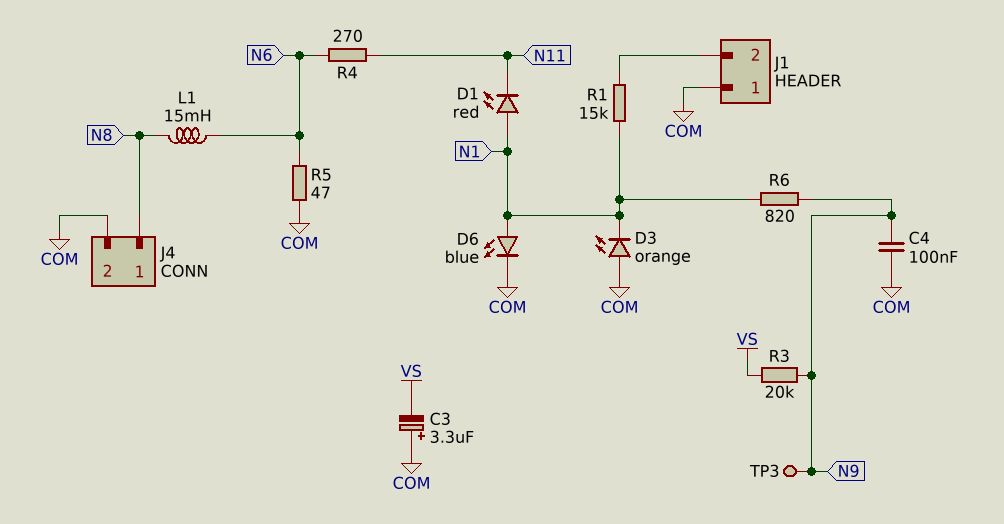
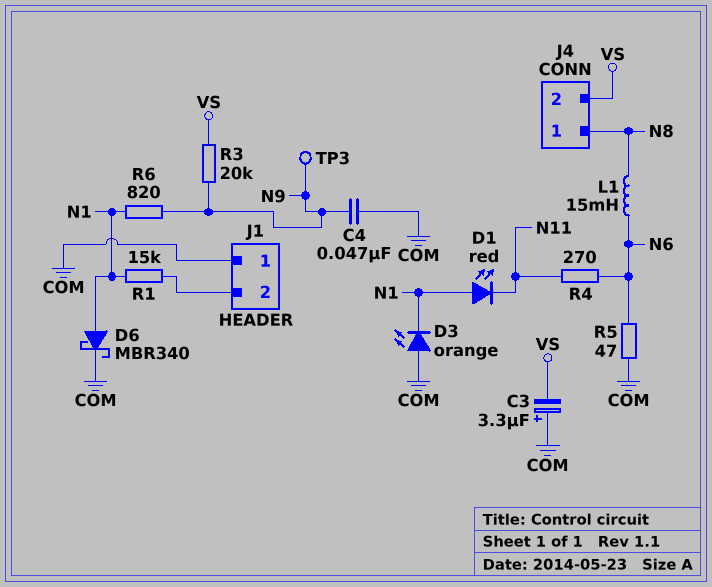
C4: 100nF (COM, N9) -> 47nF (COM, N9)
D6: LED blue (A N1, K COM) -> schottky MBR340 (A N1, K COM)
J4 pin 2: COM -> VS

